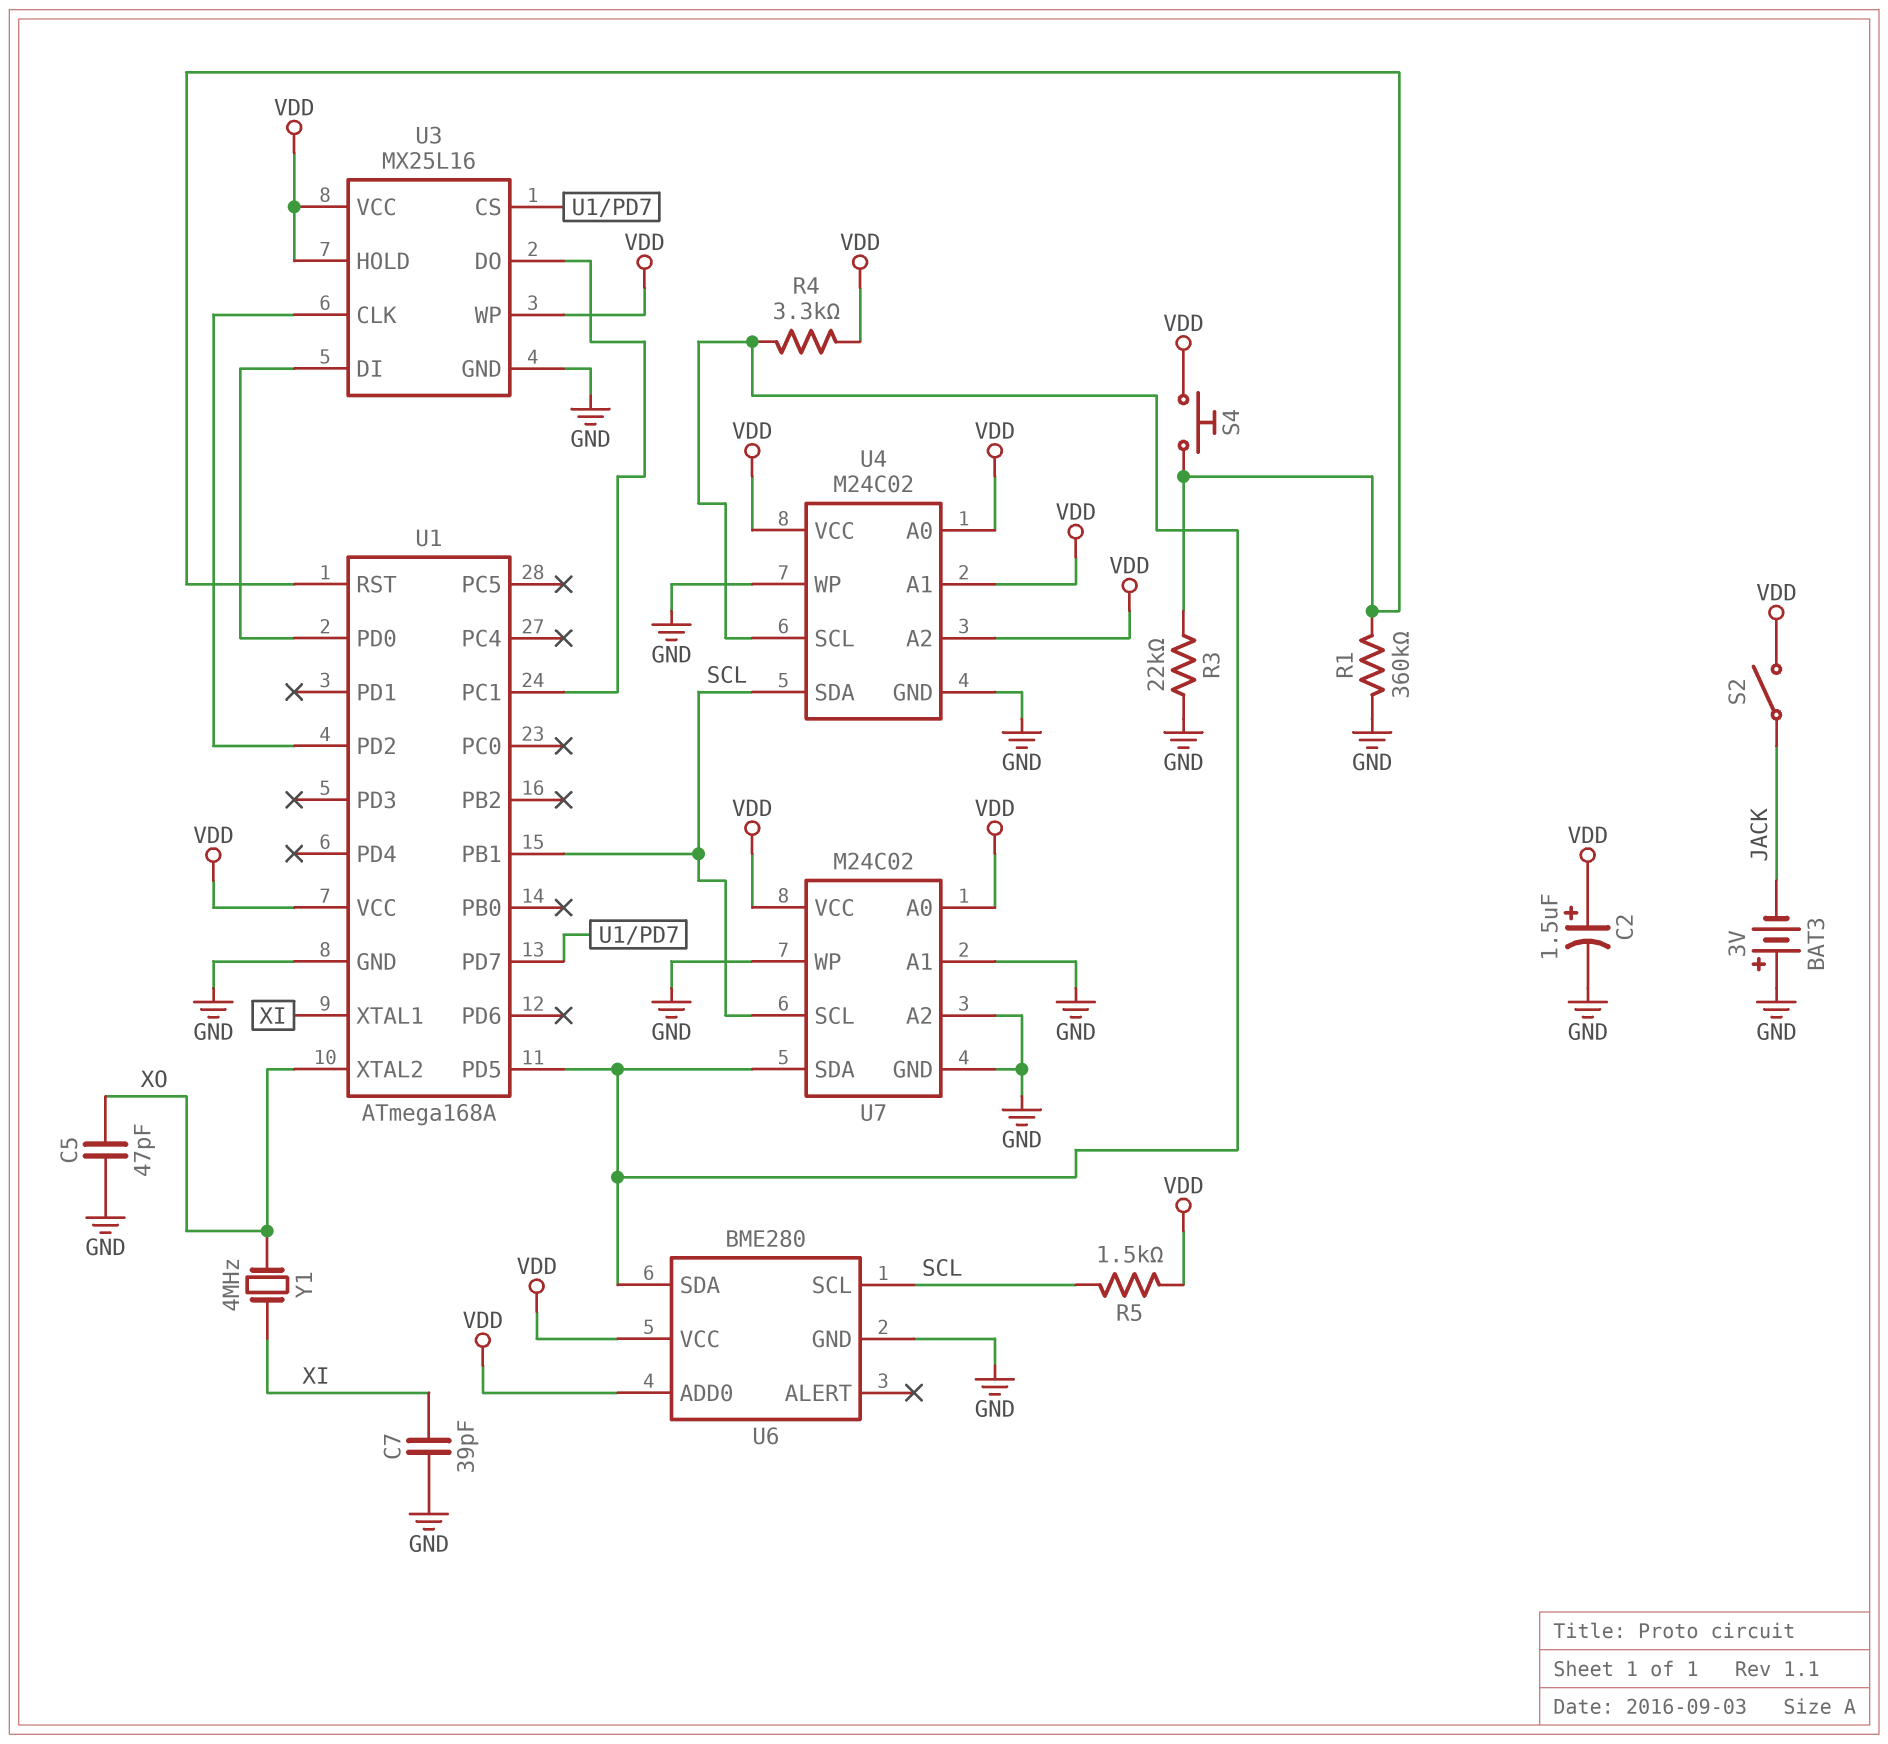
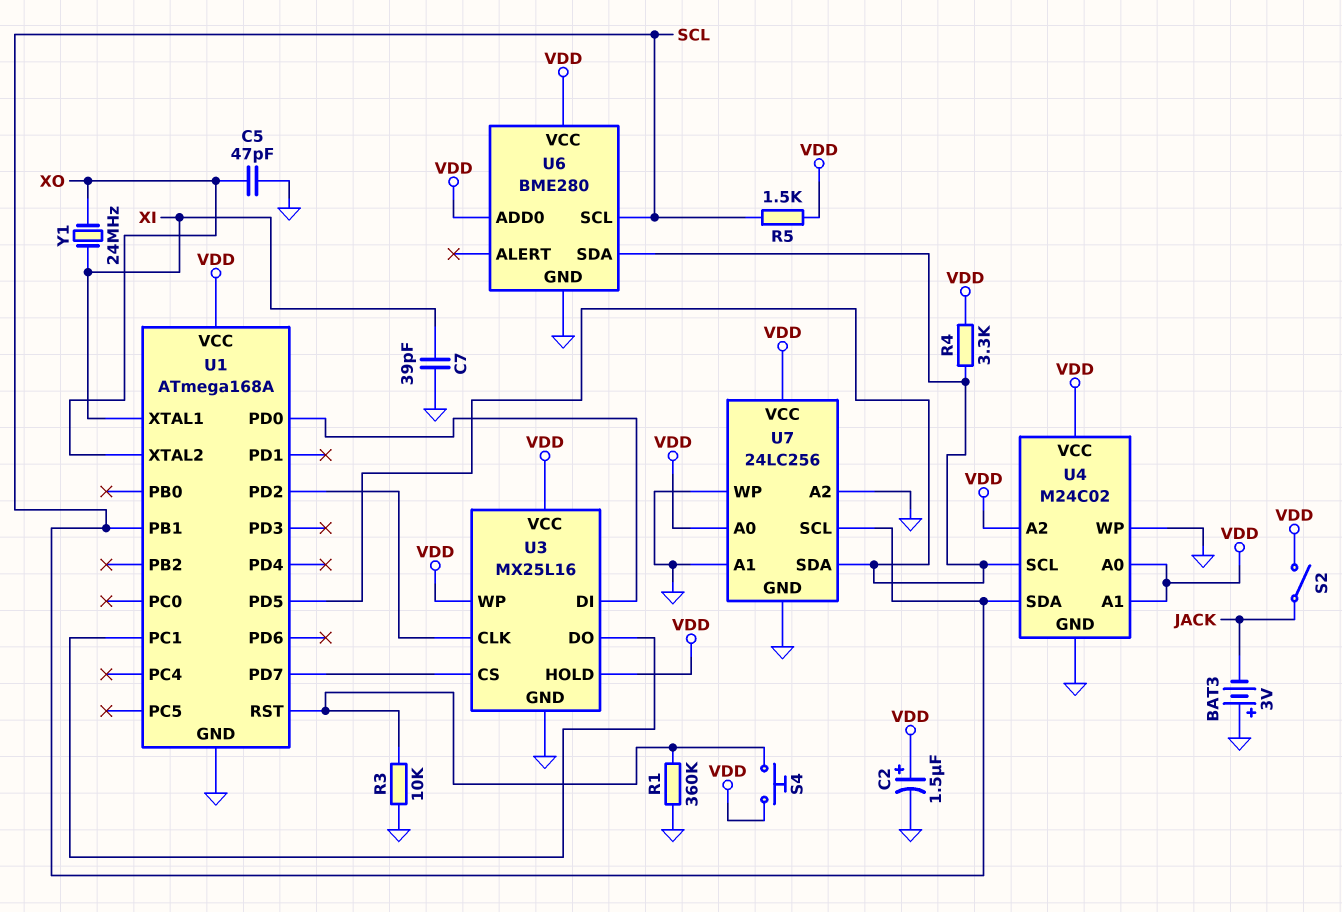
R3: 22k (GND, U1/RST) -> 10k (GND, U1/RST)
U7: M24C02 -> 24LC256
Y1: 4MHz (XI, XO) -> 24MHz (XI, XO)

